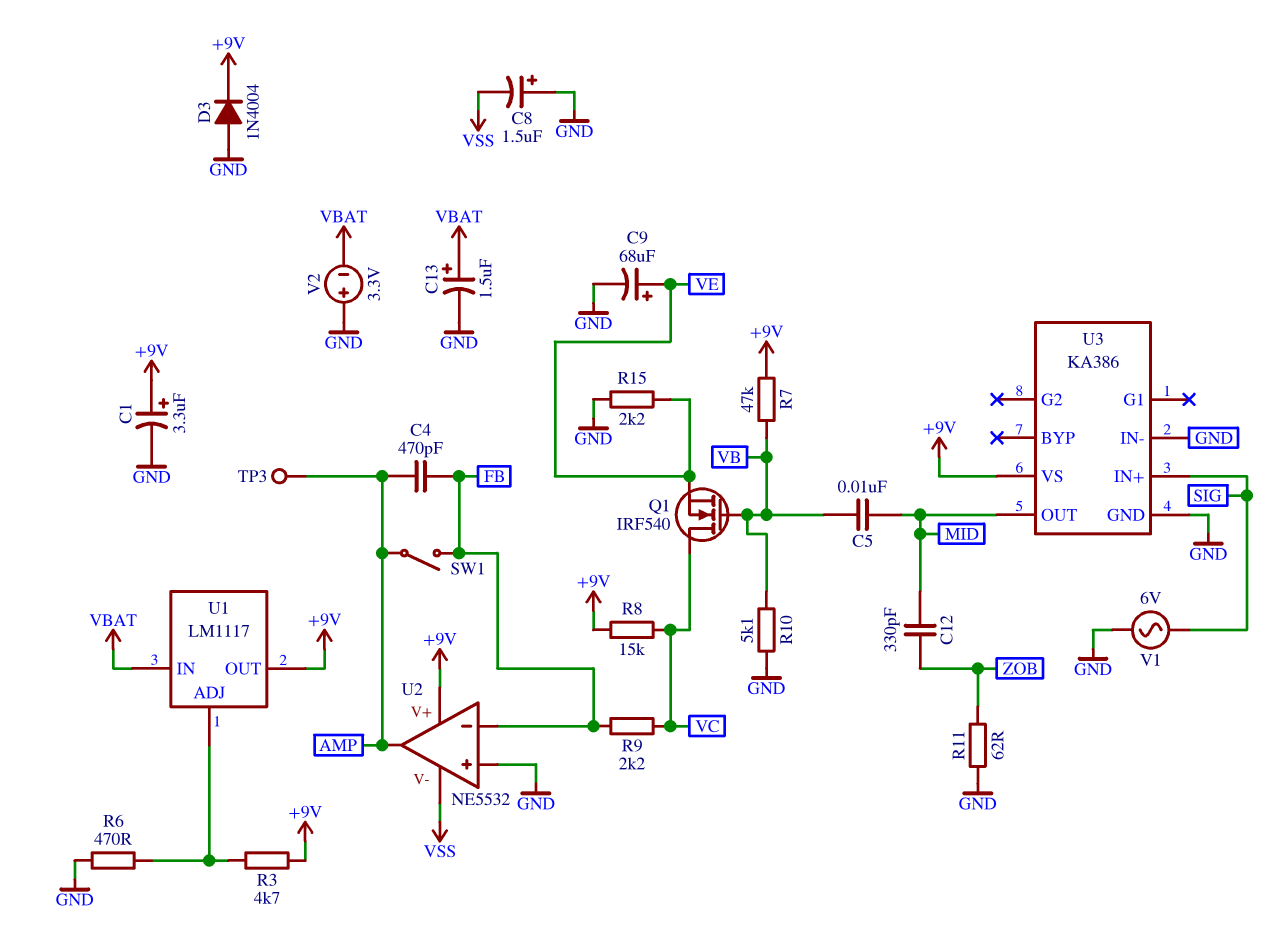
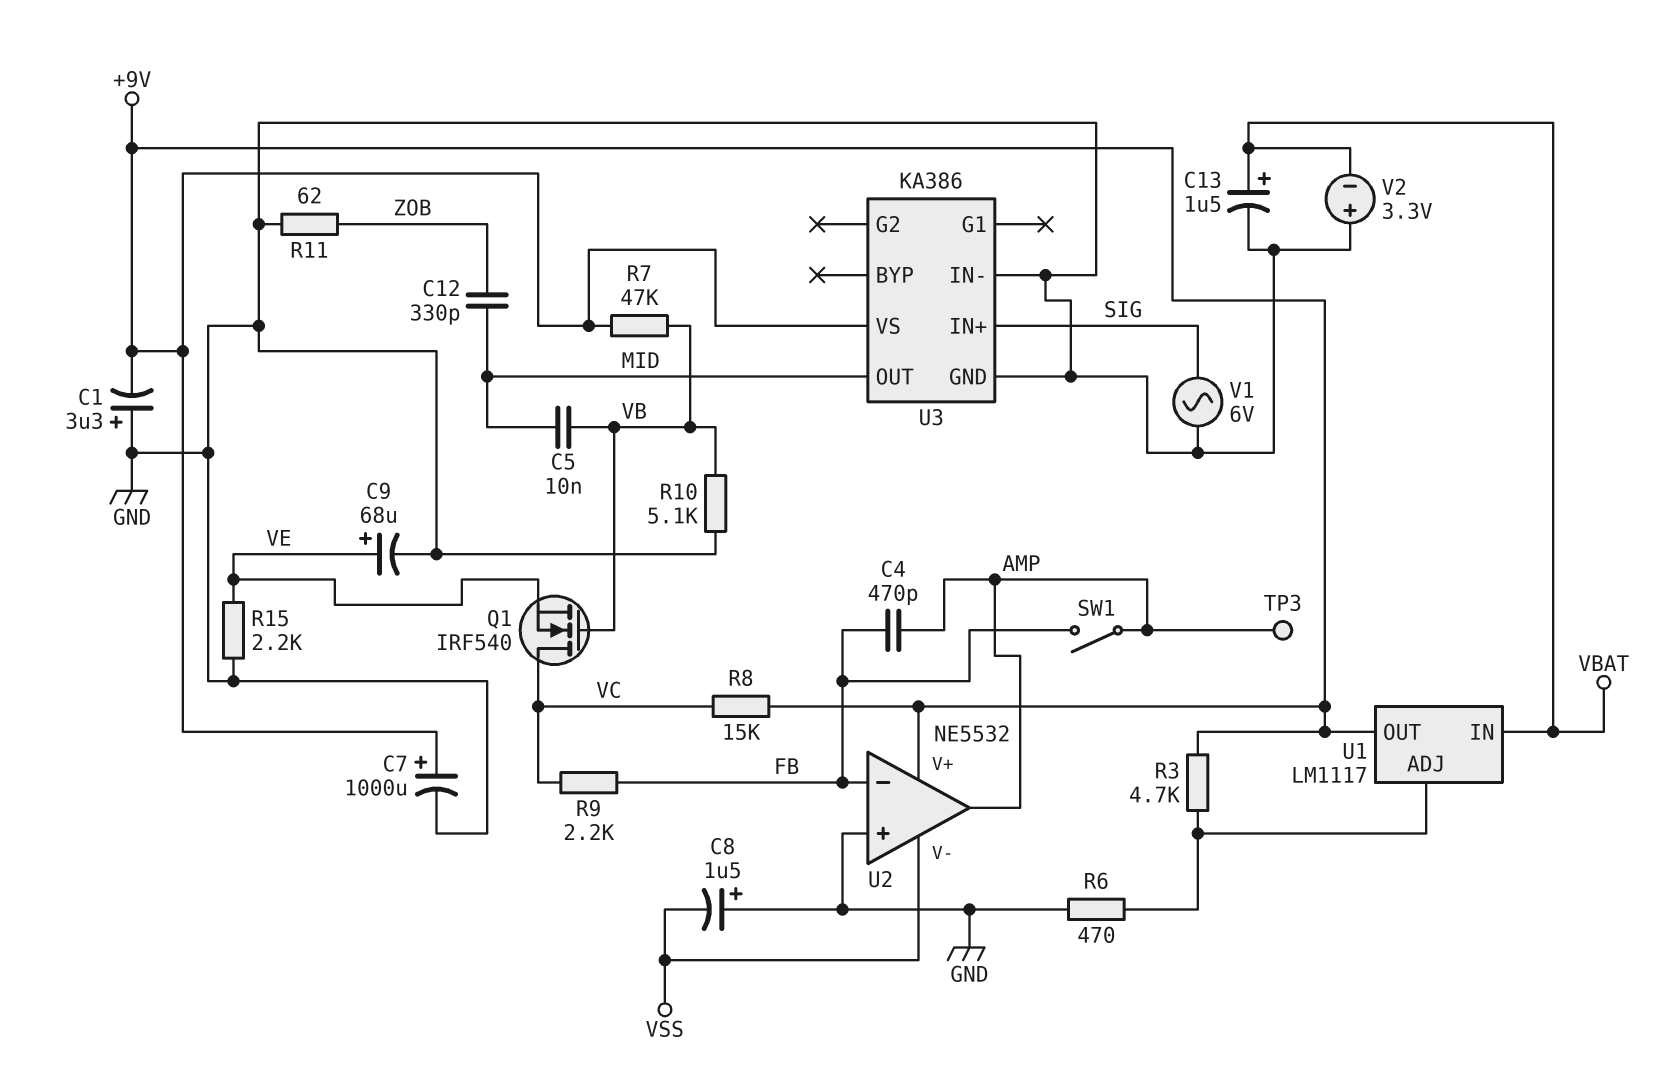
C1: 3.3uF (plus +9V, minus GND) -> 3.3uF (plus GND, minus +9V)
C7: none -> 1000uF (plus +9V, minus GND)
D3: diode 1N4004 (A GND, K +9V) -> none

